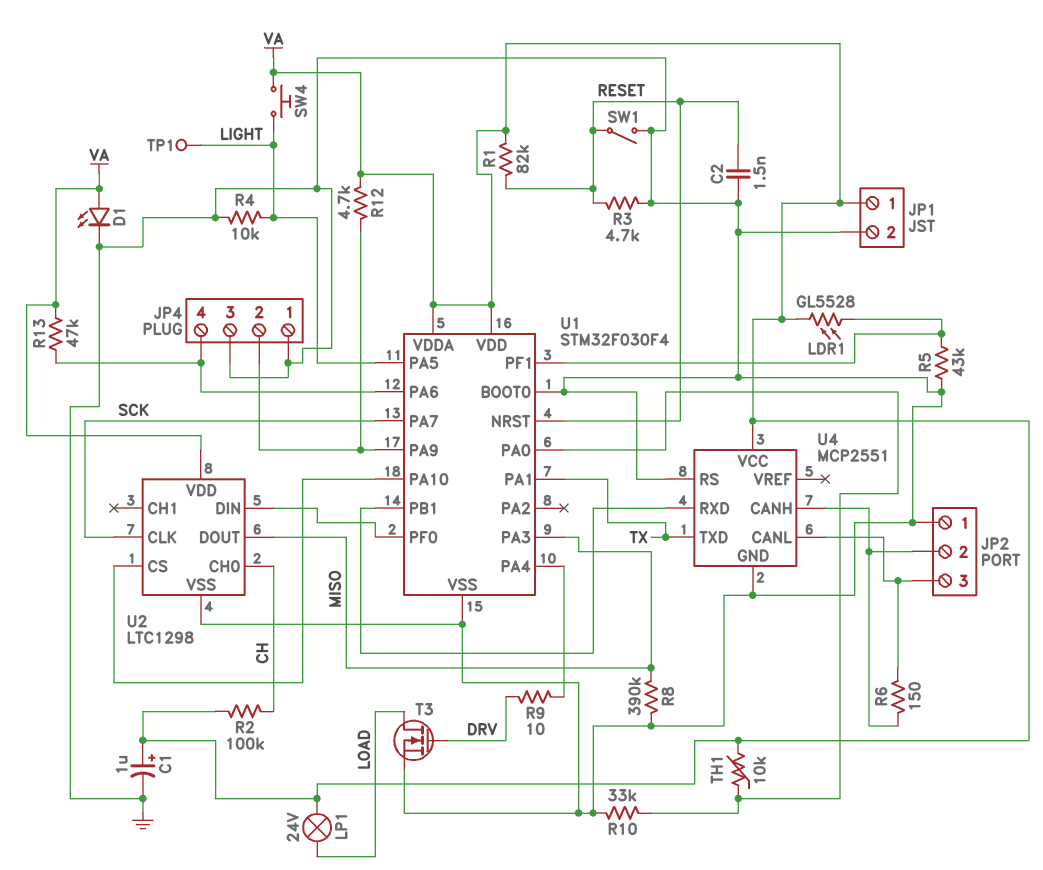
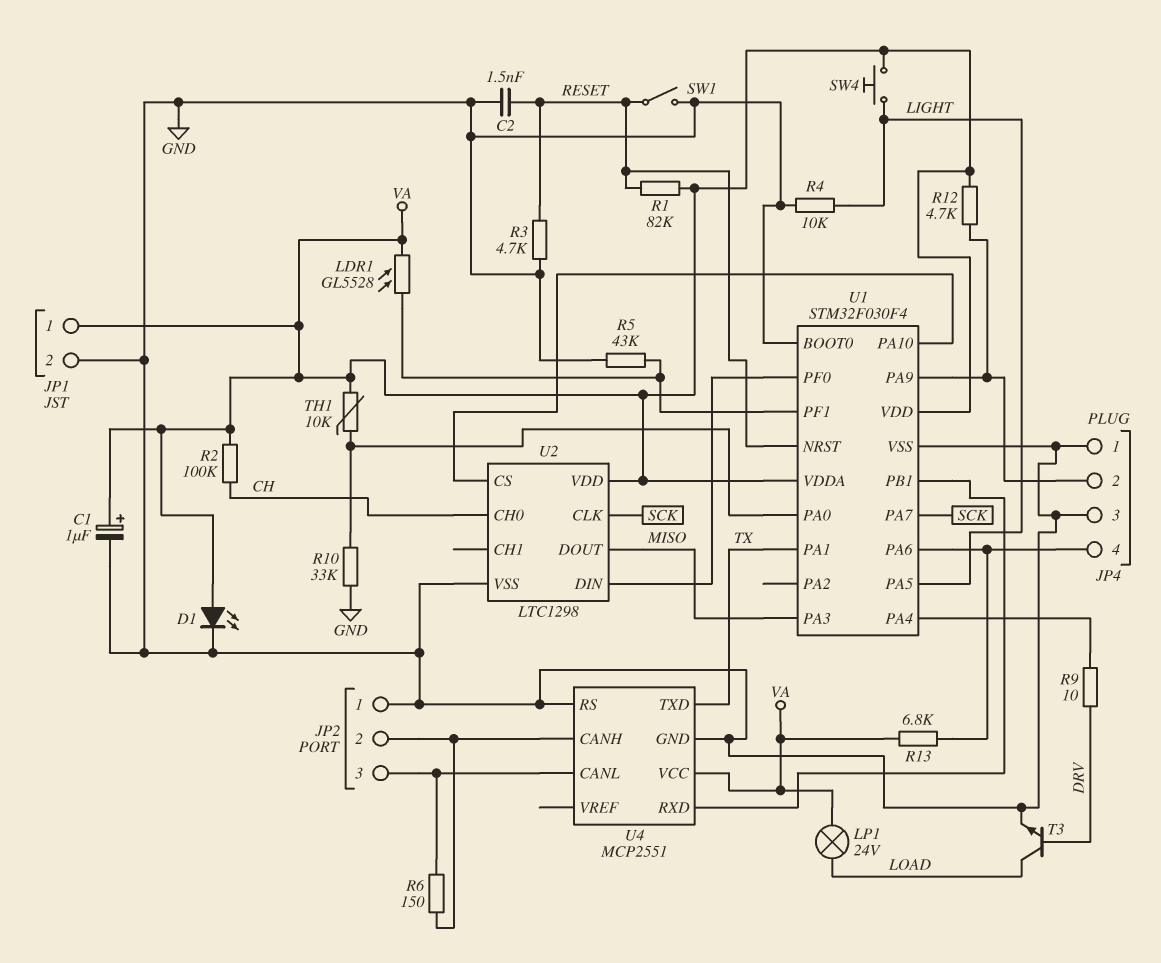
R8: 390k (GND, MISO) -> none
R13: 47k (JP4/4, VA) -> 6.8k (JP4/4, VA)
T3: NMOS (G DRV, D LOAD, S GND) -> NPN (B DRV, C LOAD, E GND)
TP1: test point (LIGHT) -> none

